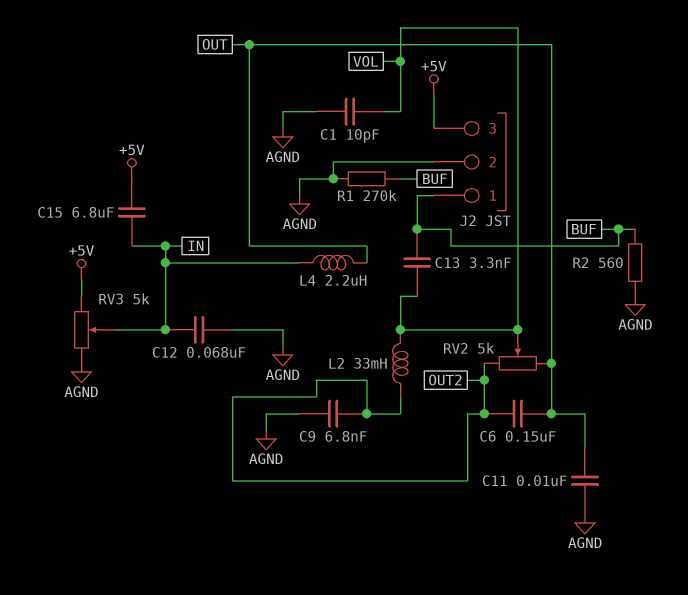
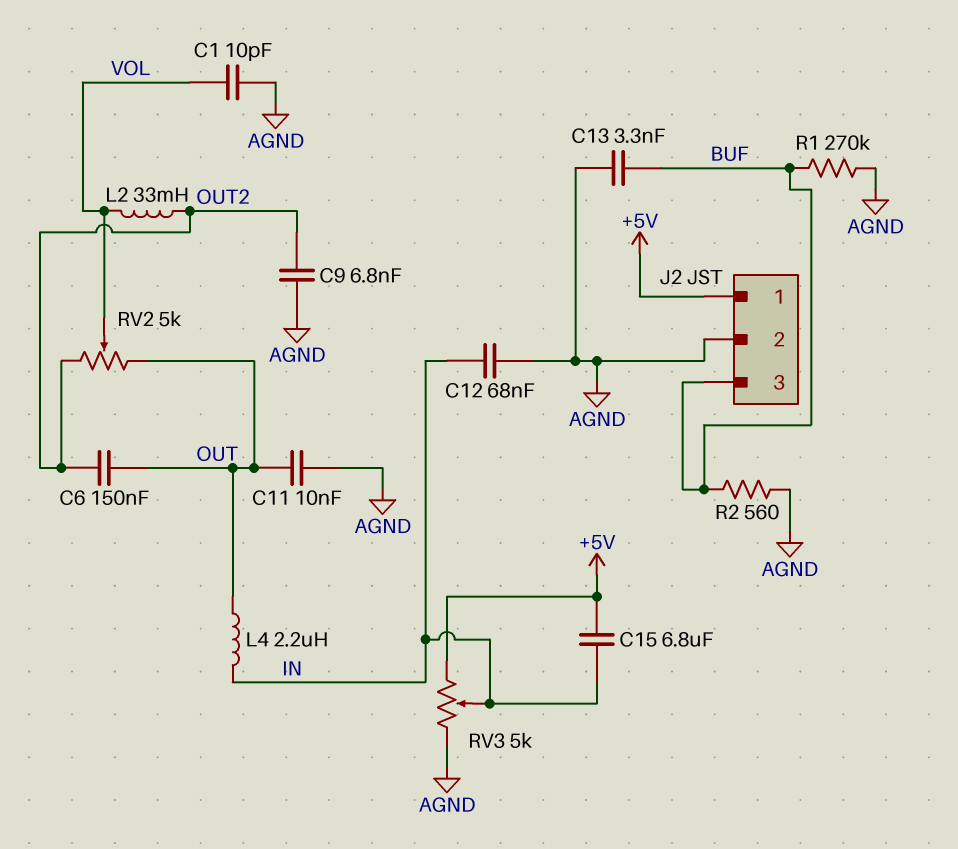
C13: 3.3nF (BUF, VOL) -> 3.3nF (AGND, BUF)
J2 pin 1: BUF -> +5V
J2 pin 3: +5V -> BUF

